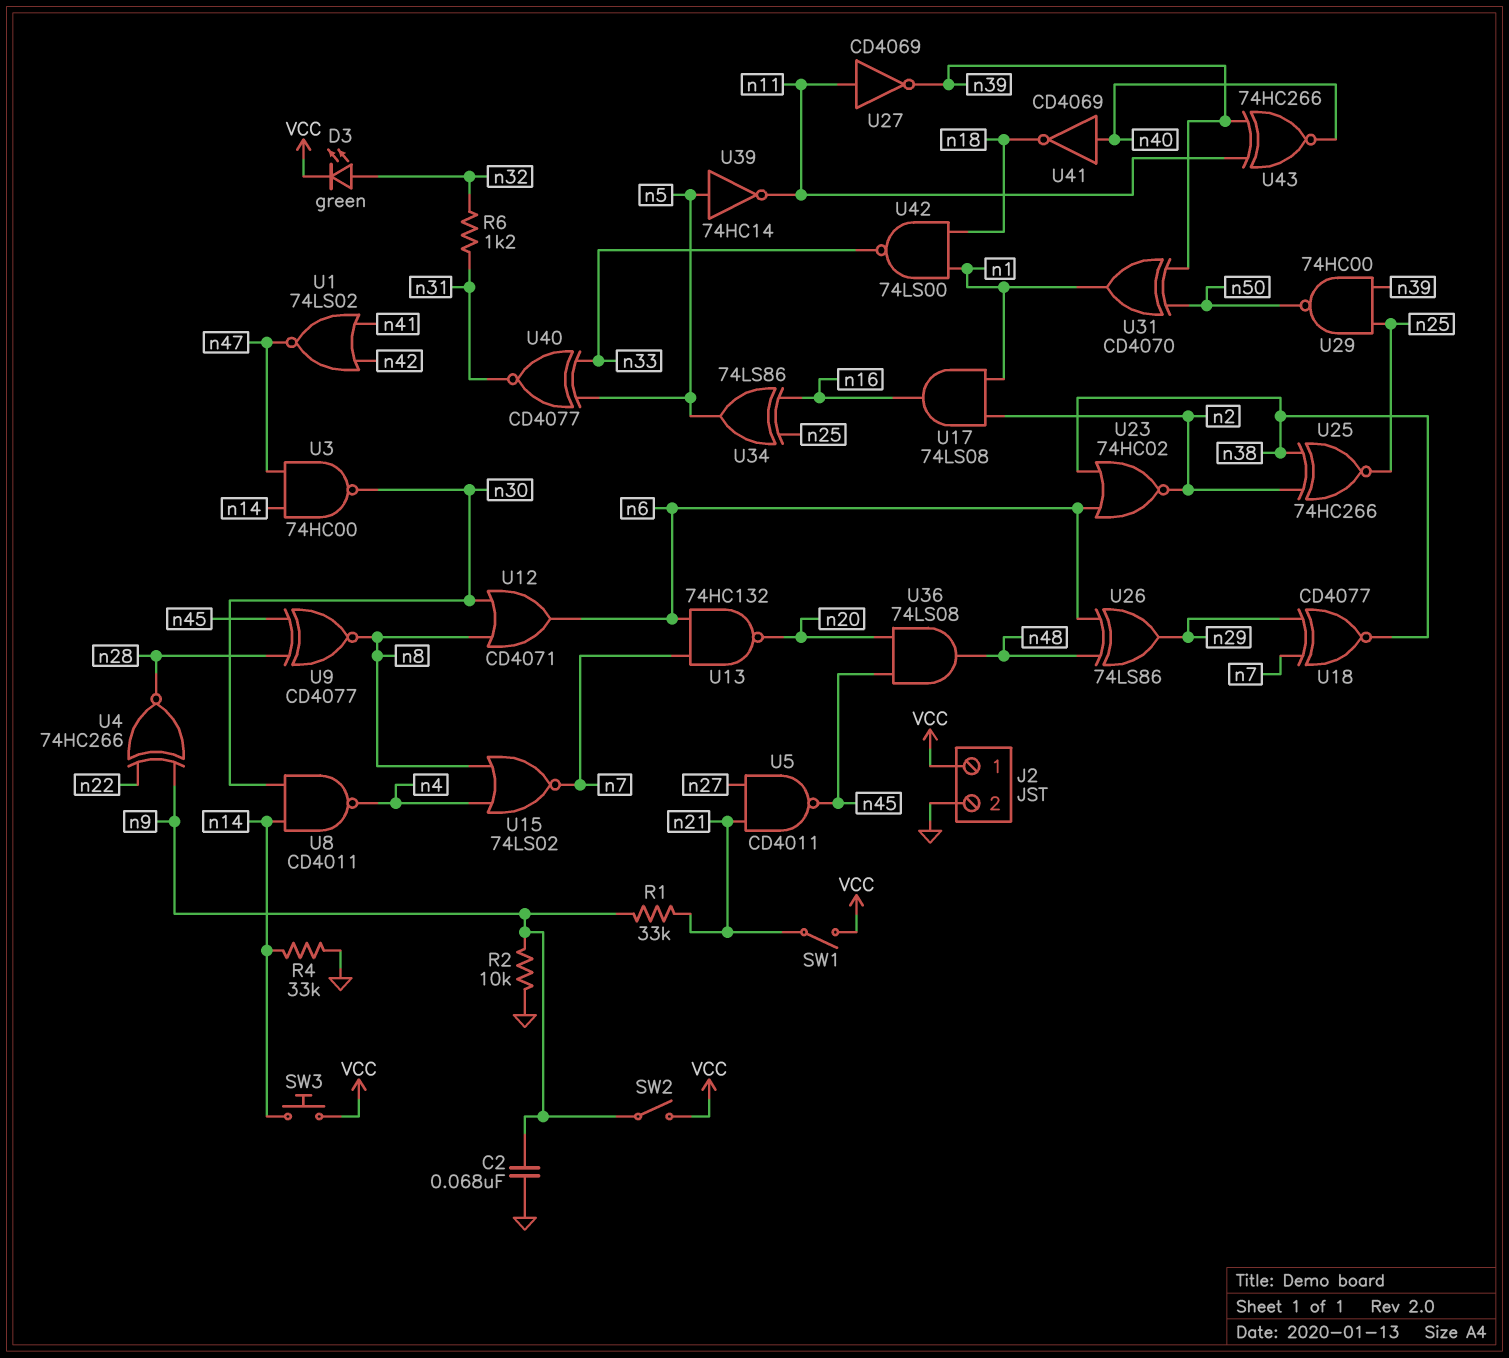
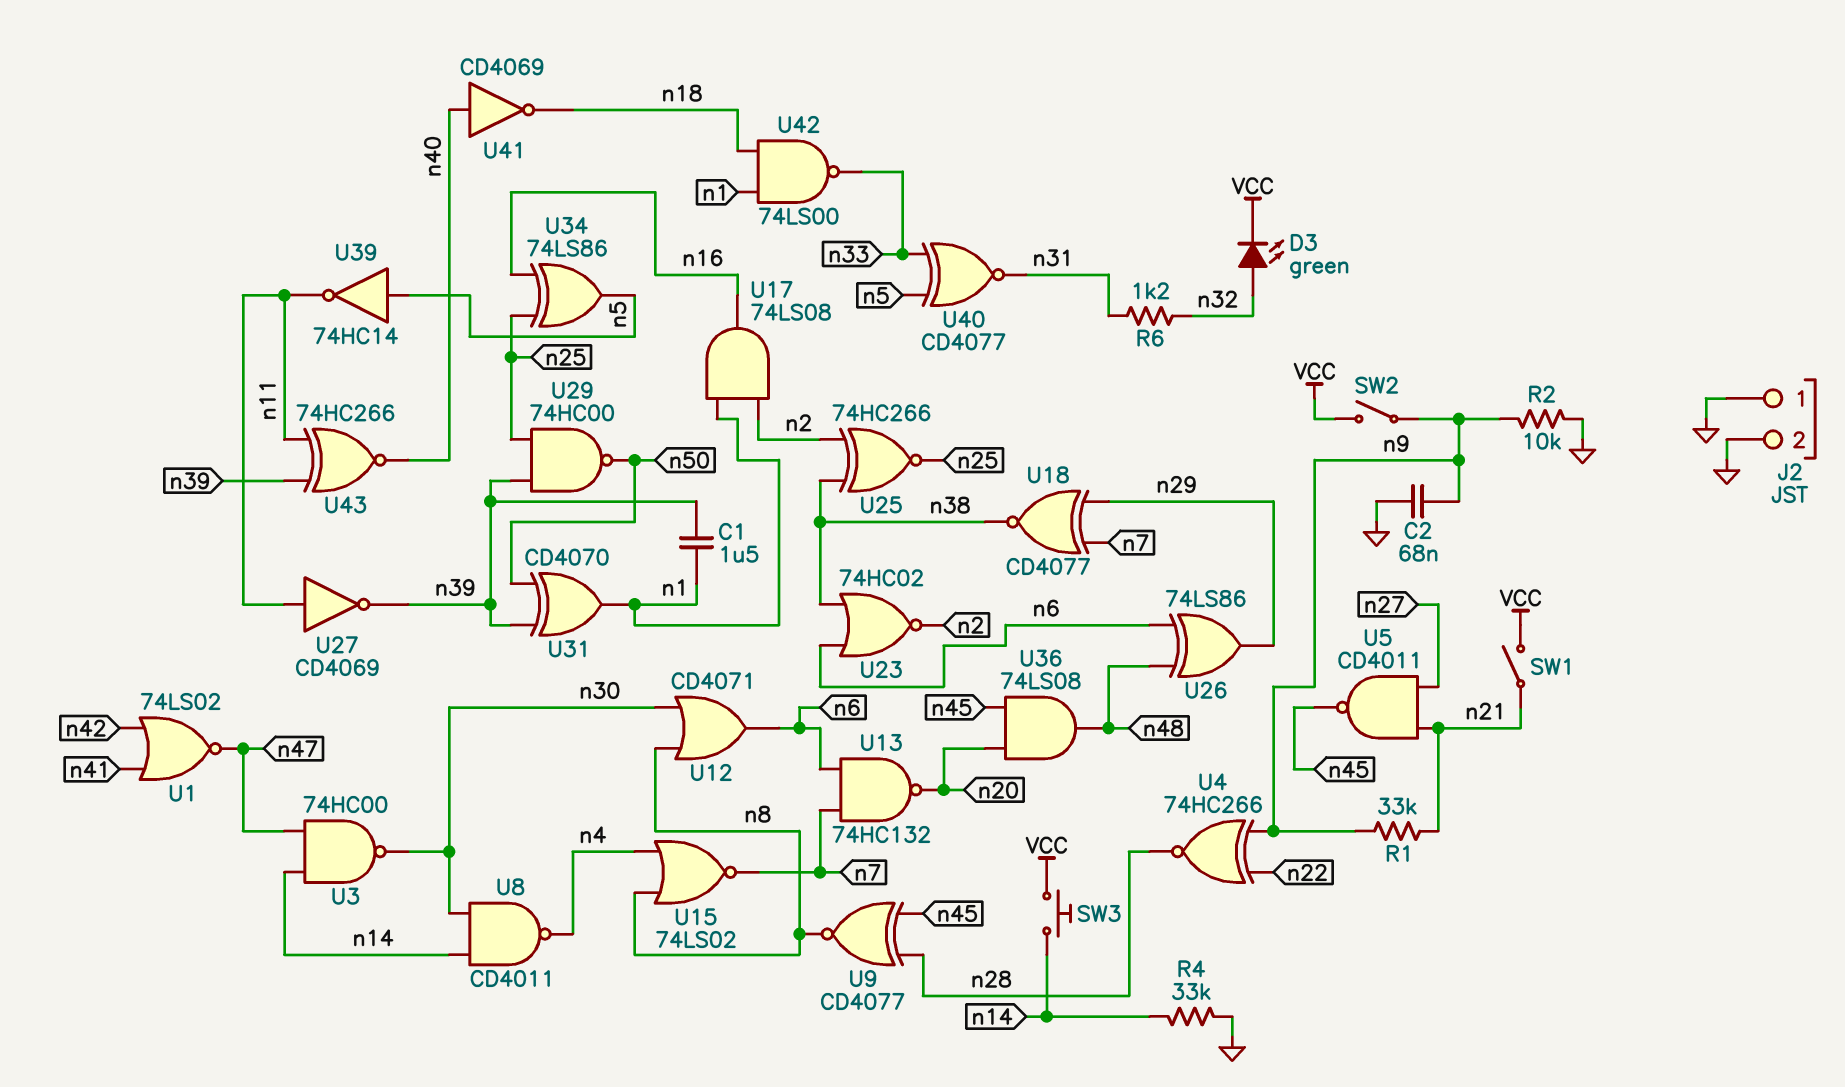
C1: none -> 1.5uF (n1, n39)
J2 pin 1: VCC -> GND

